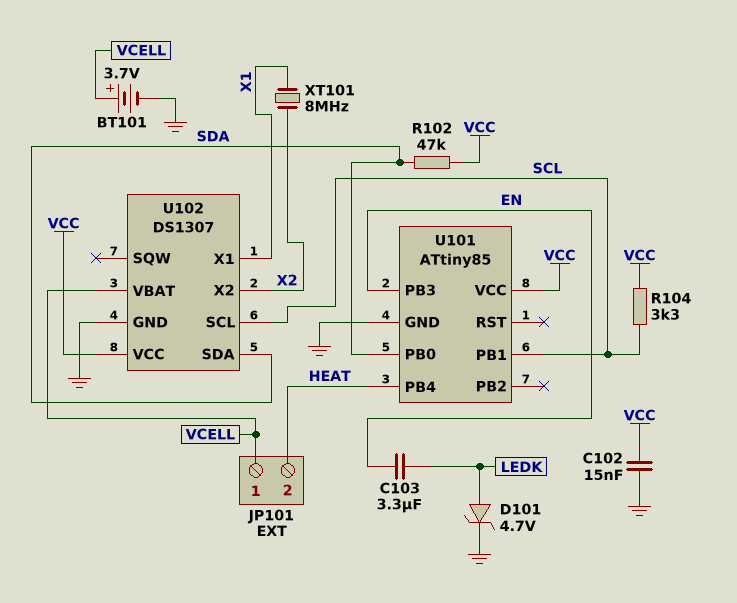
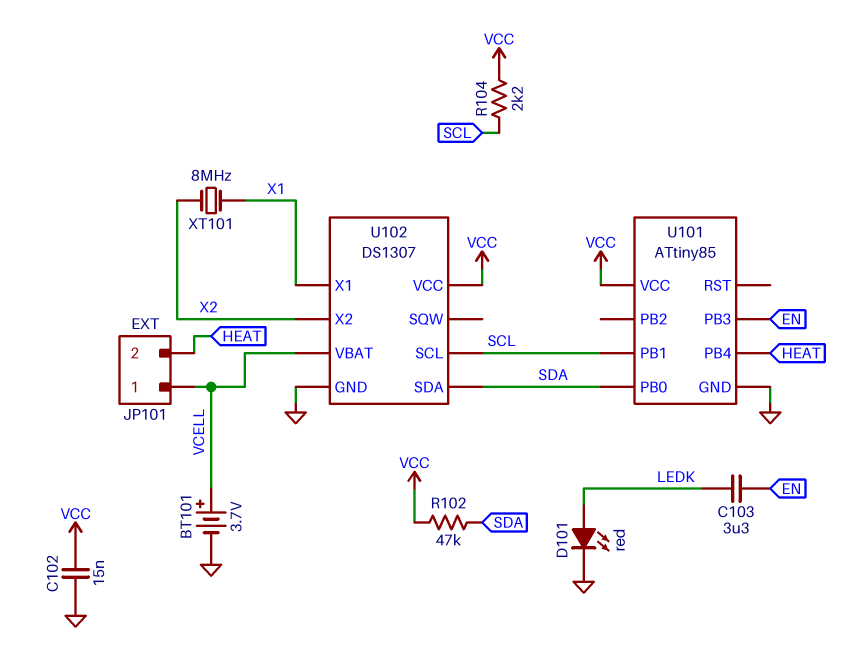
D101: zener 4.7V (A LEDK, K GND) -> LED red (A LEDK, K GND)
R104: 3.3k (SCL, VCC) -> 2.2k (SCL, VCC)

